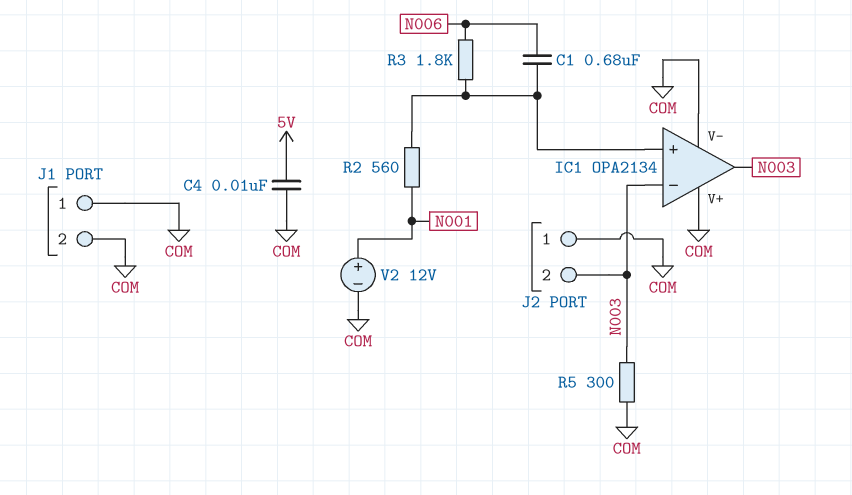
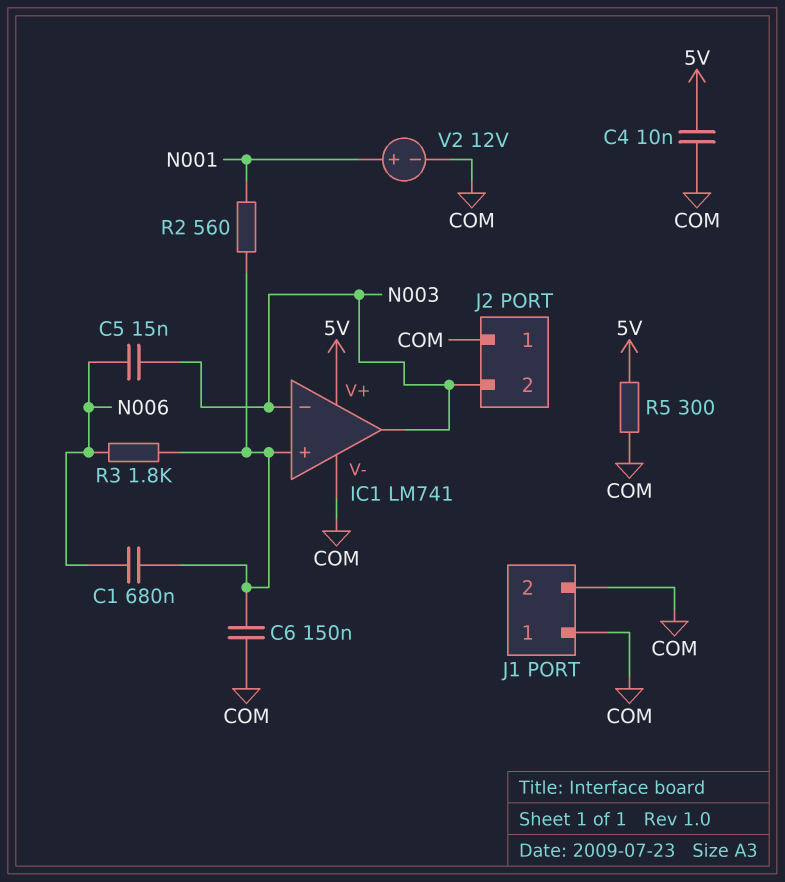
C5: none -> 15nF (N003, N006)
C6: none -> 150nF (COM, IC1/in+)
IC1: OPA2134 -> LM741
IC1 pin V+: COM -> 5V
R5: 300 (COM, N003) -> 300 (5V, COM)

